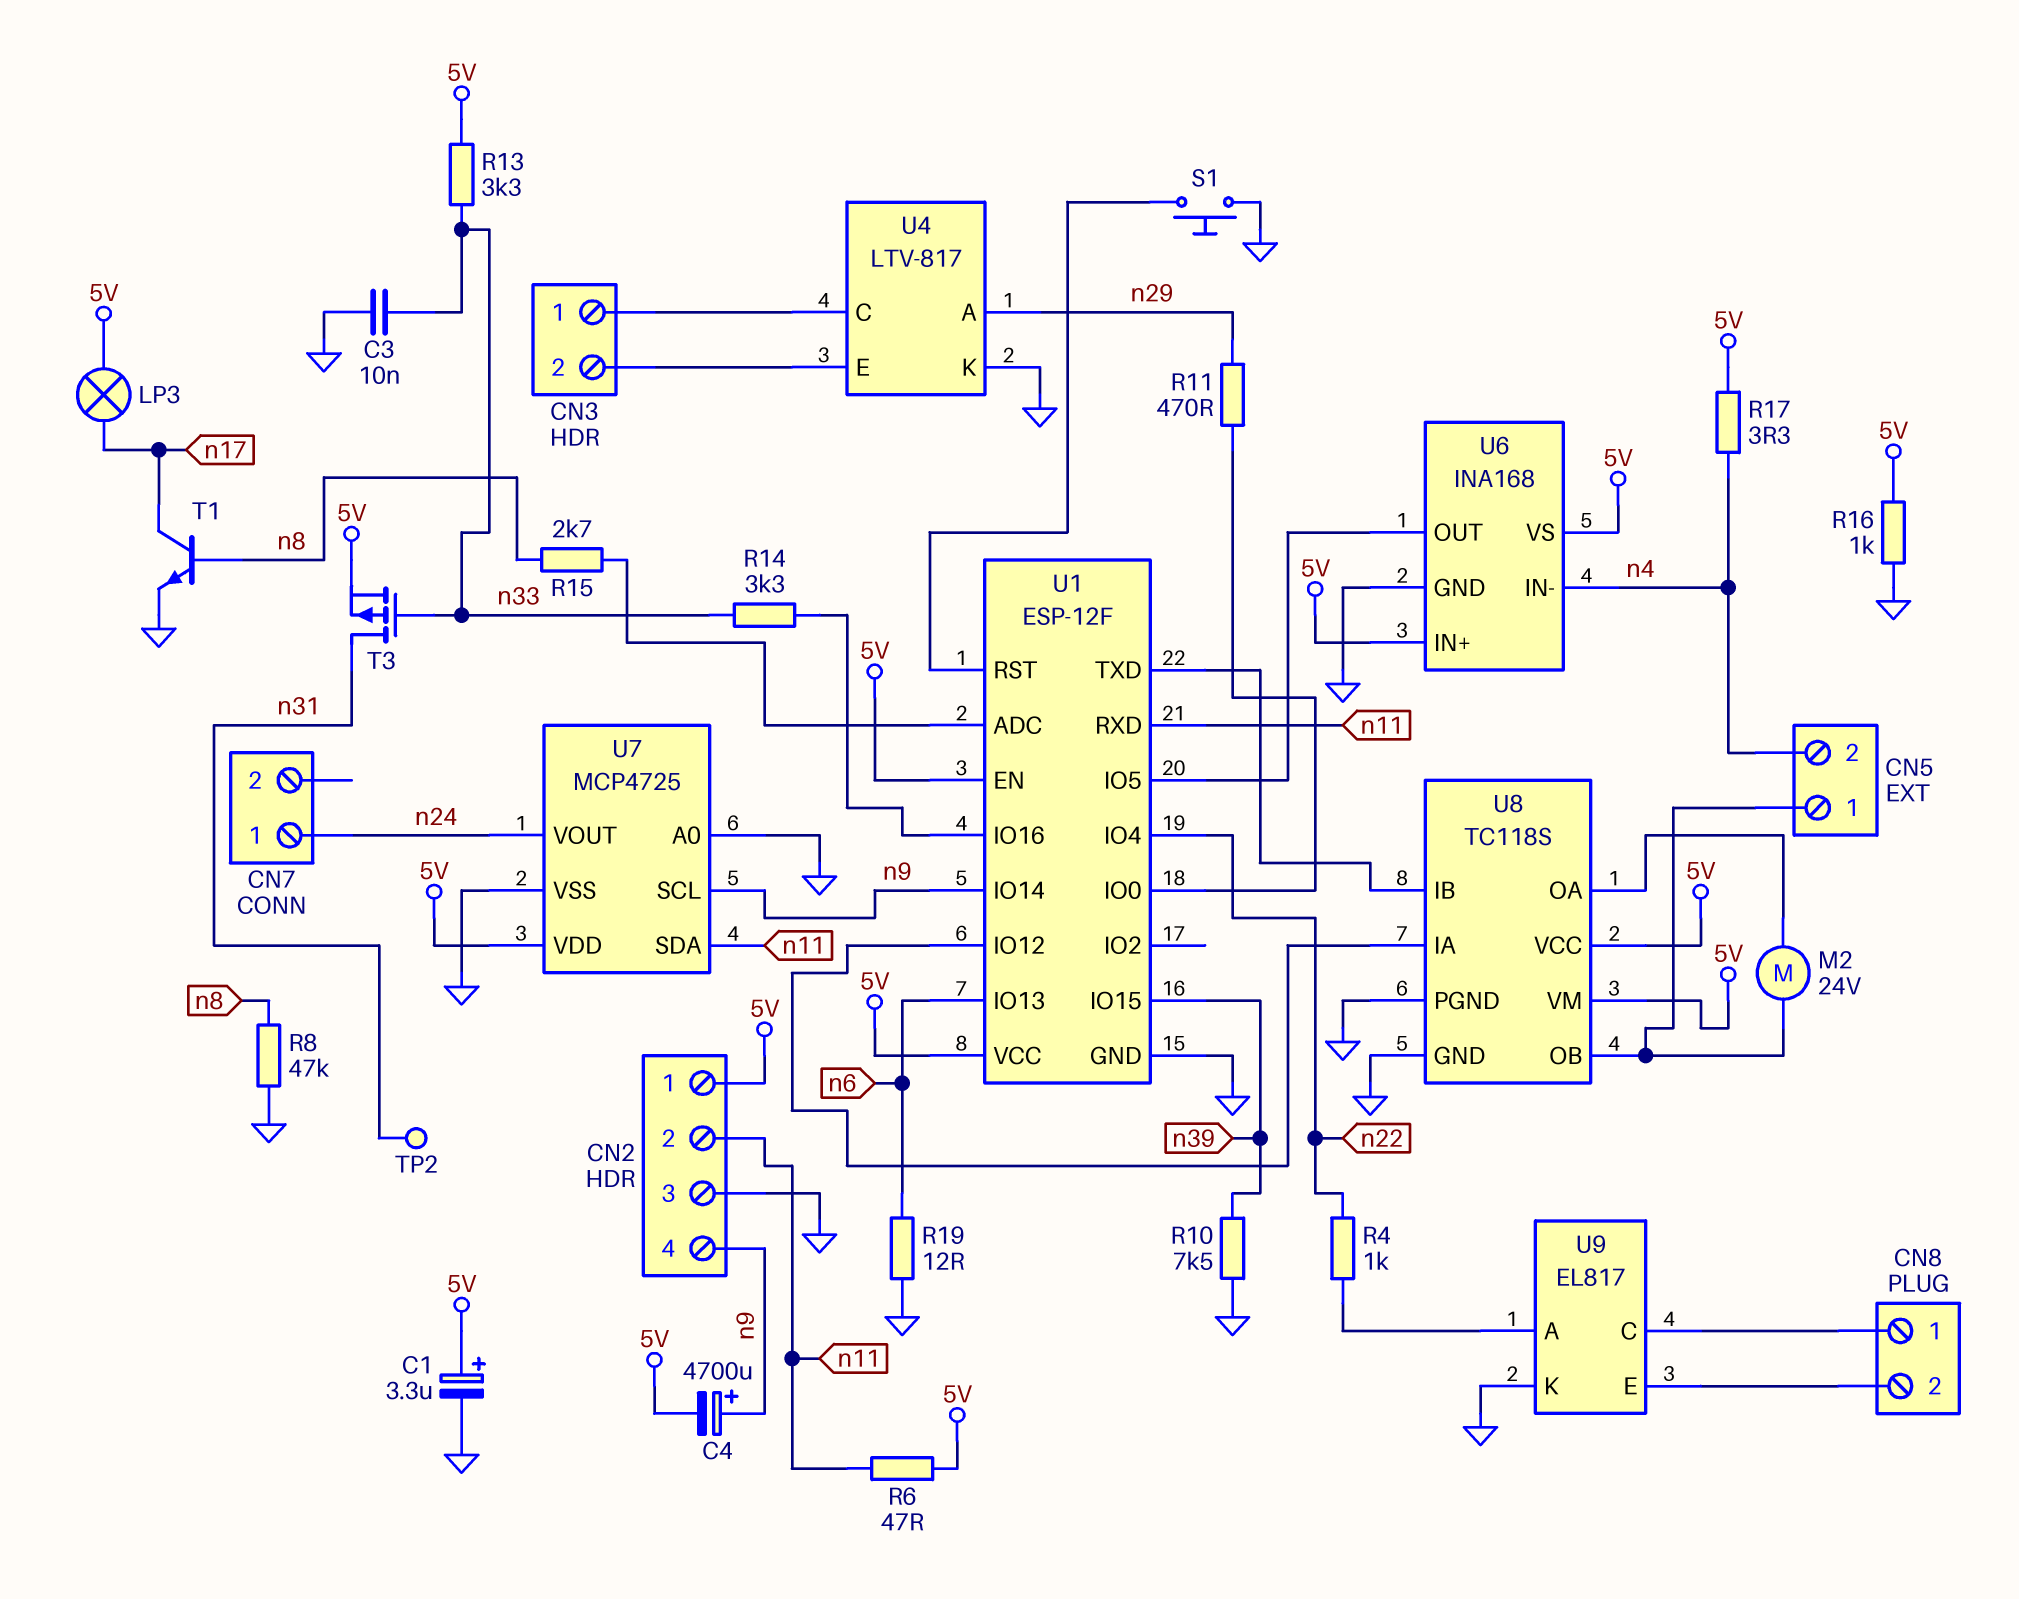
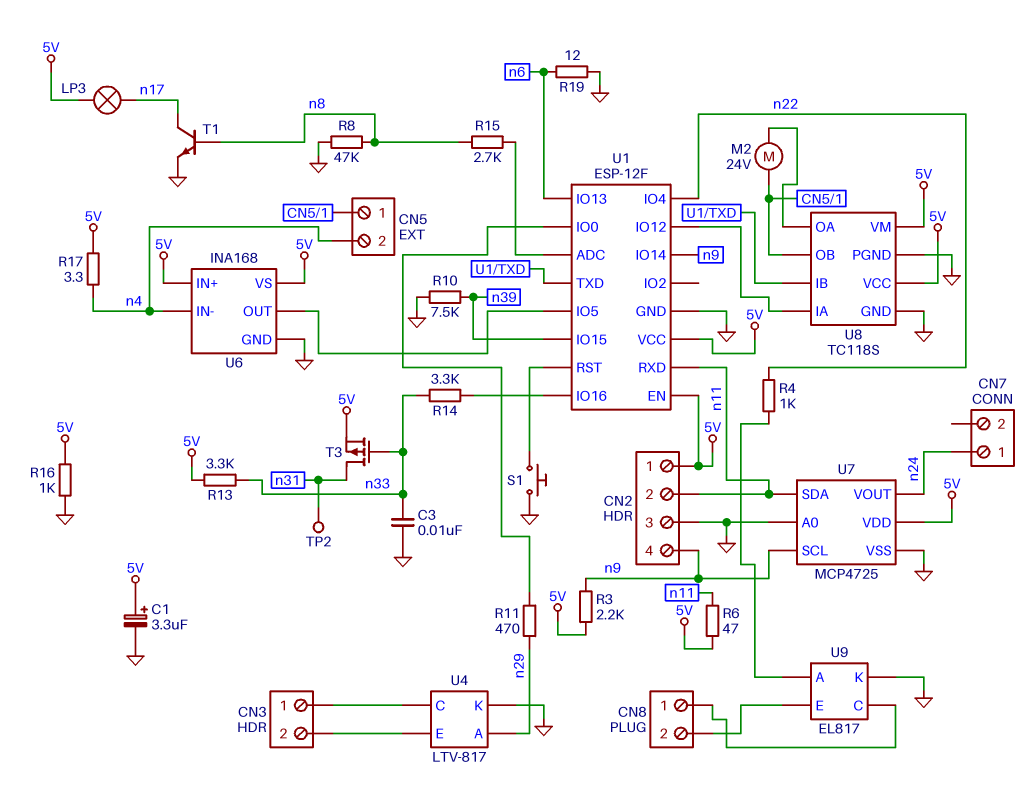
C4: 4700uF (plus n9, minus 5V) -> none
R3: none -> 2.2k (5V, n9)

